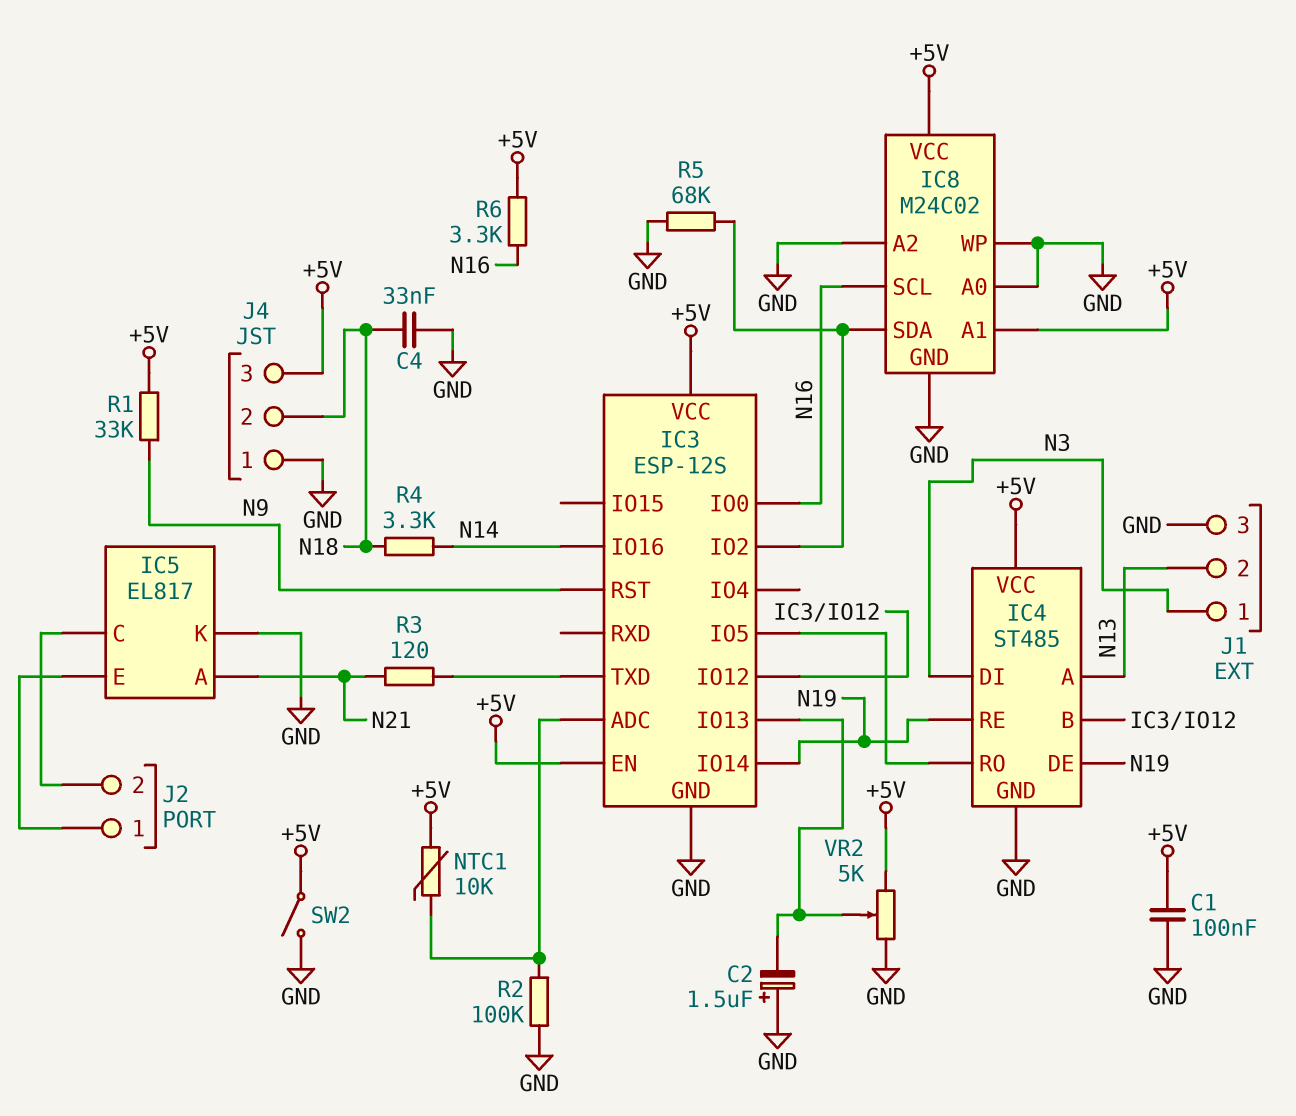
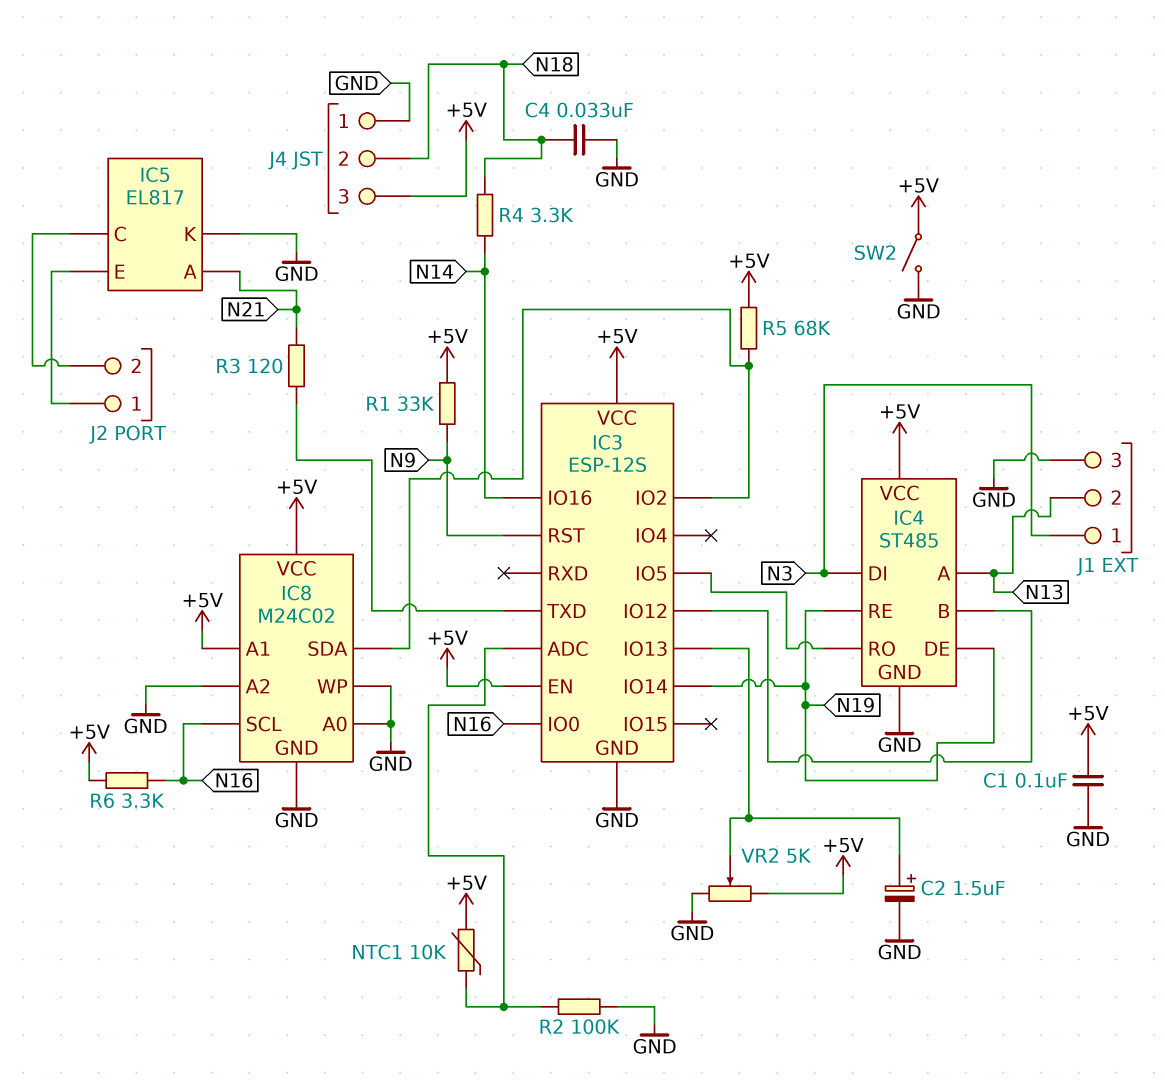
C2: 1.5uF (plus GND, minus IC3/IO13) -> 1.5uF (plus IC3/IO13, minus GND)
R5: 68k (GND, IC3/IO2) -> 68k (+5V, IC3/IO2)

